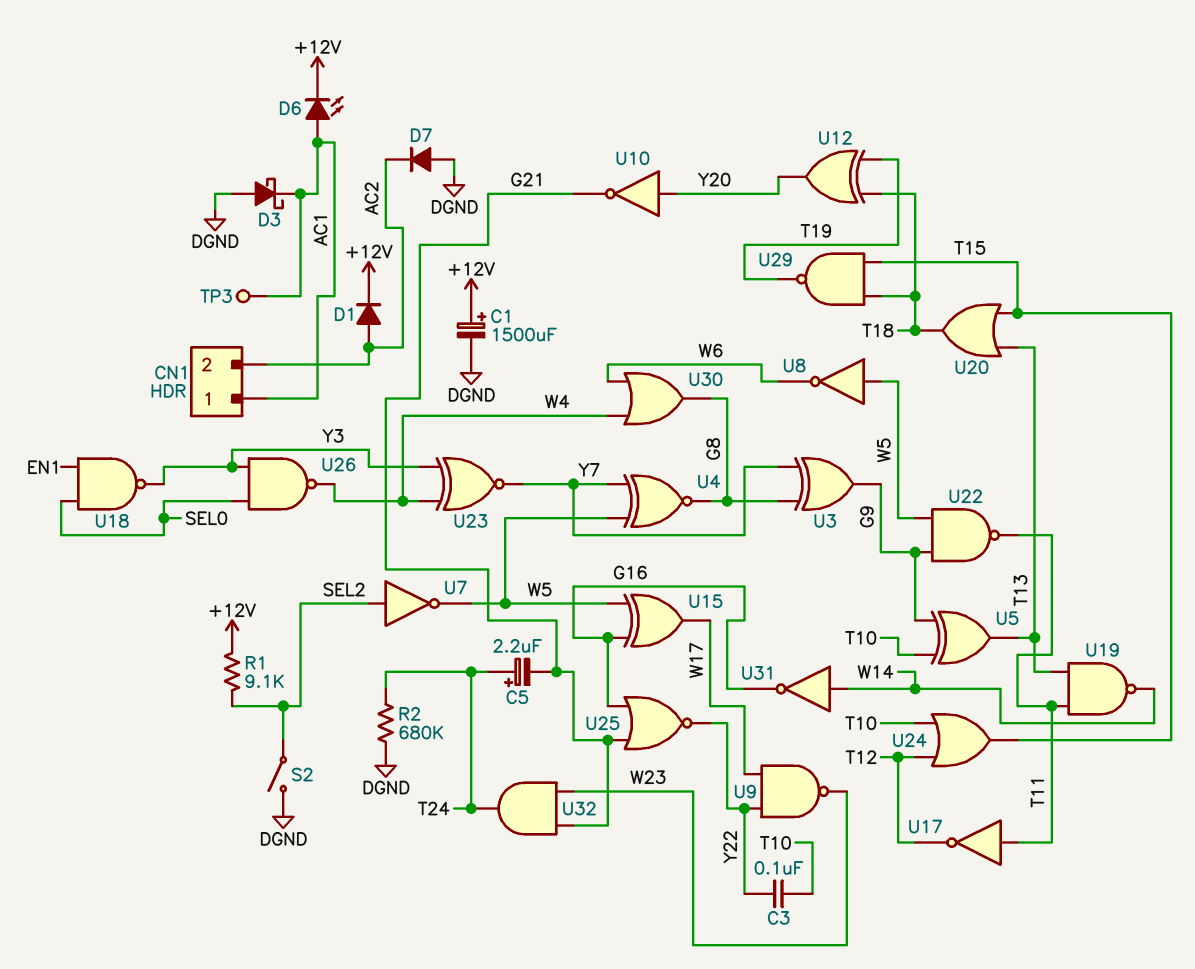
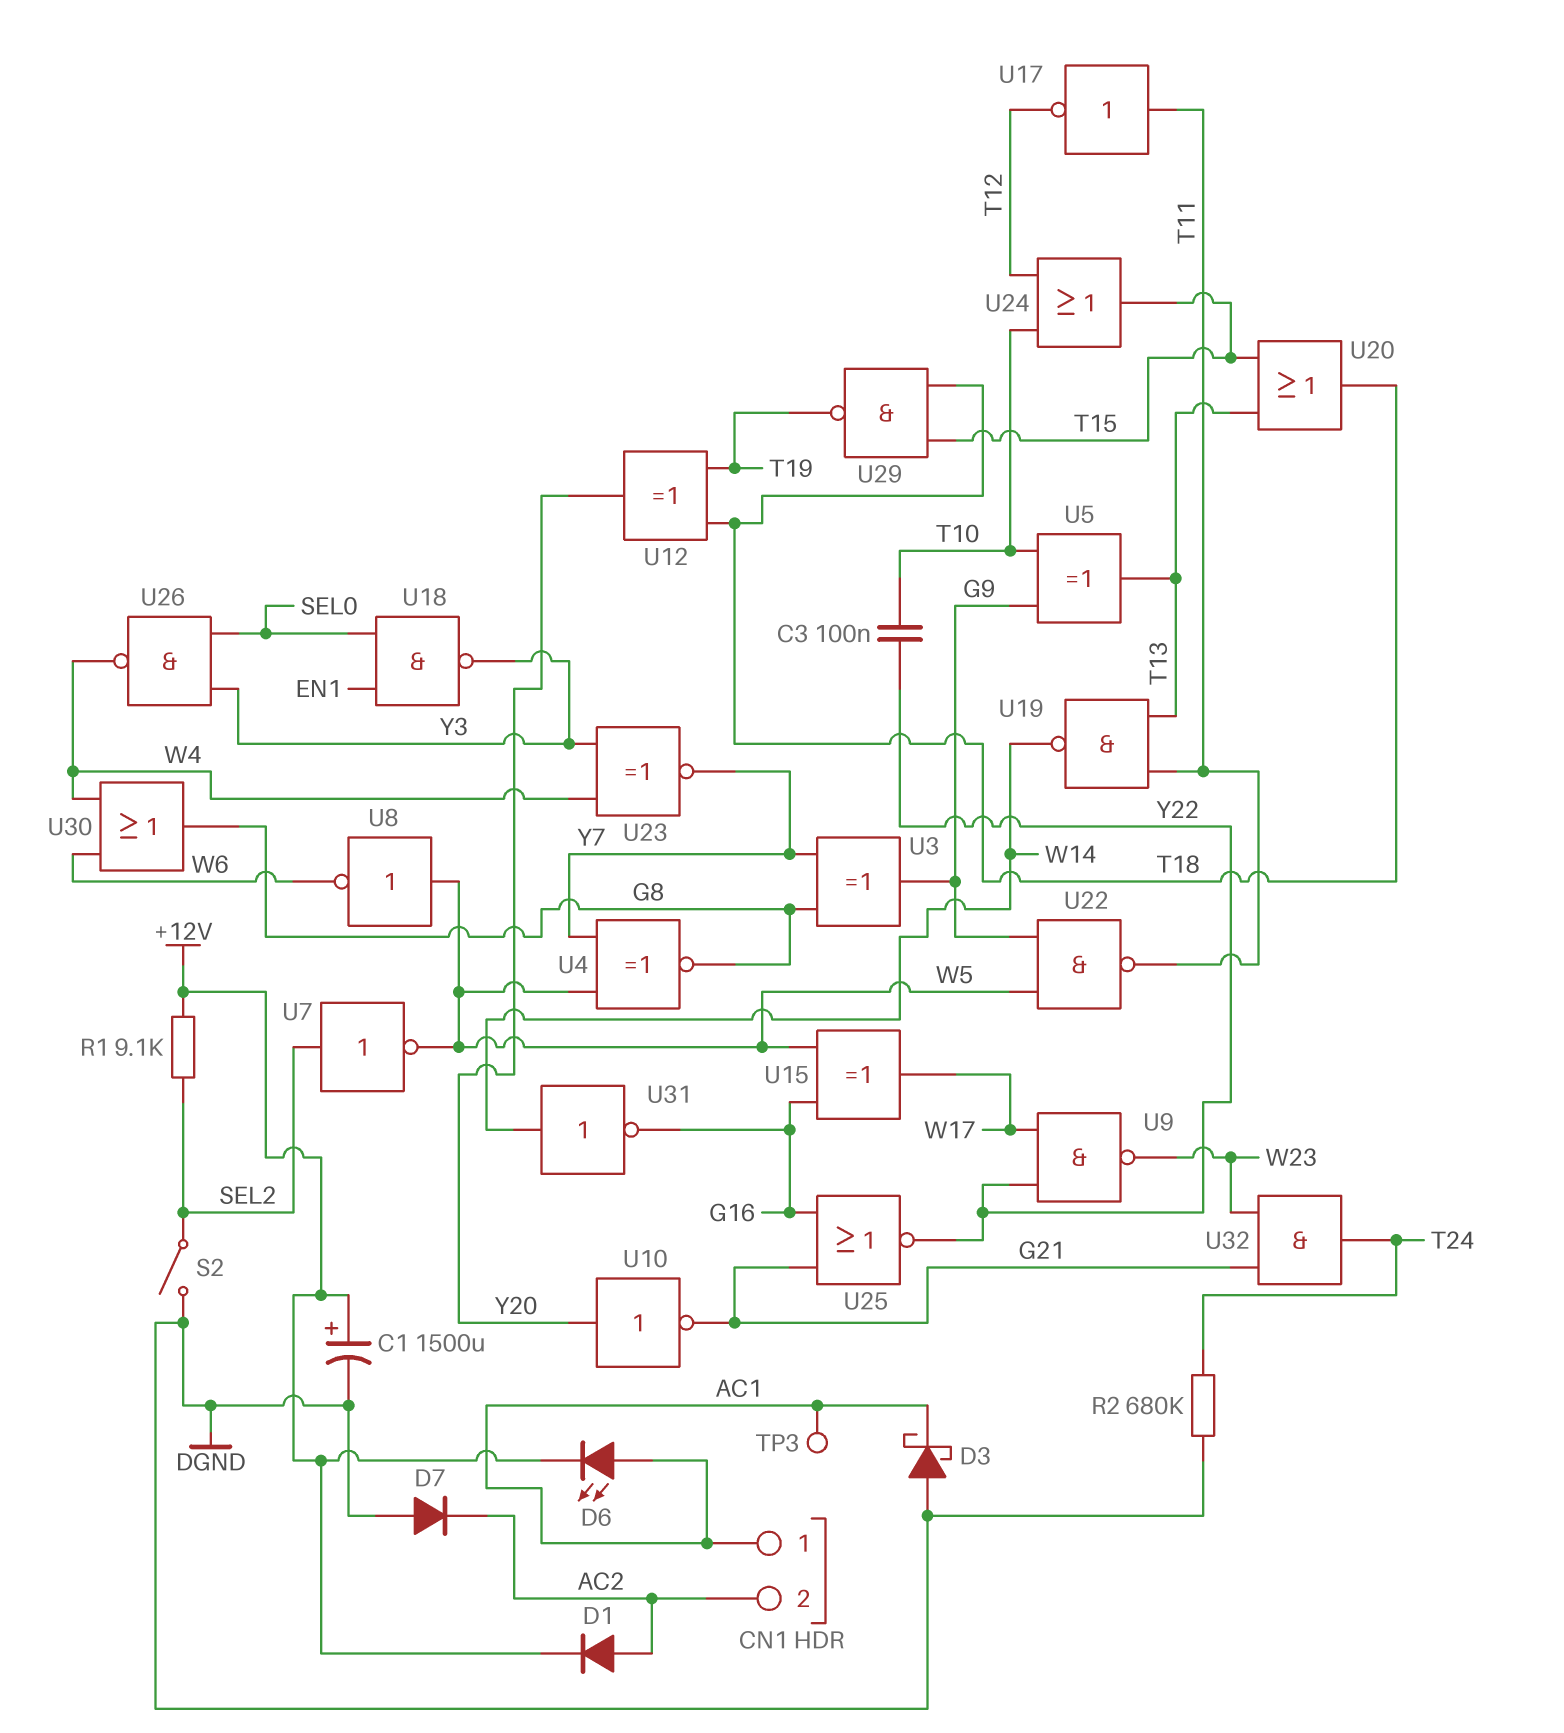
C5: 2.2uF (plus T24, minus G21) -> none

